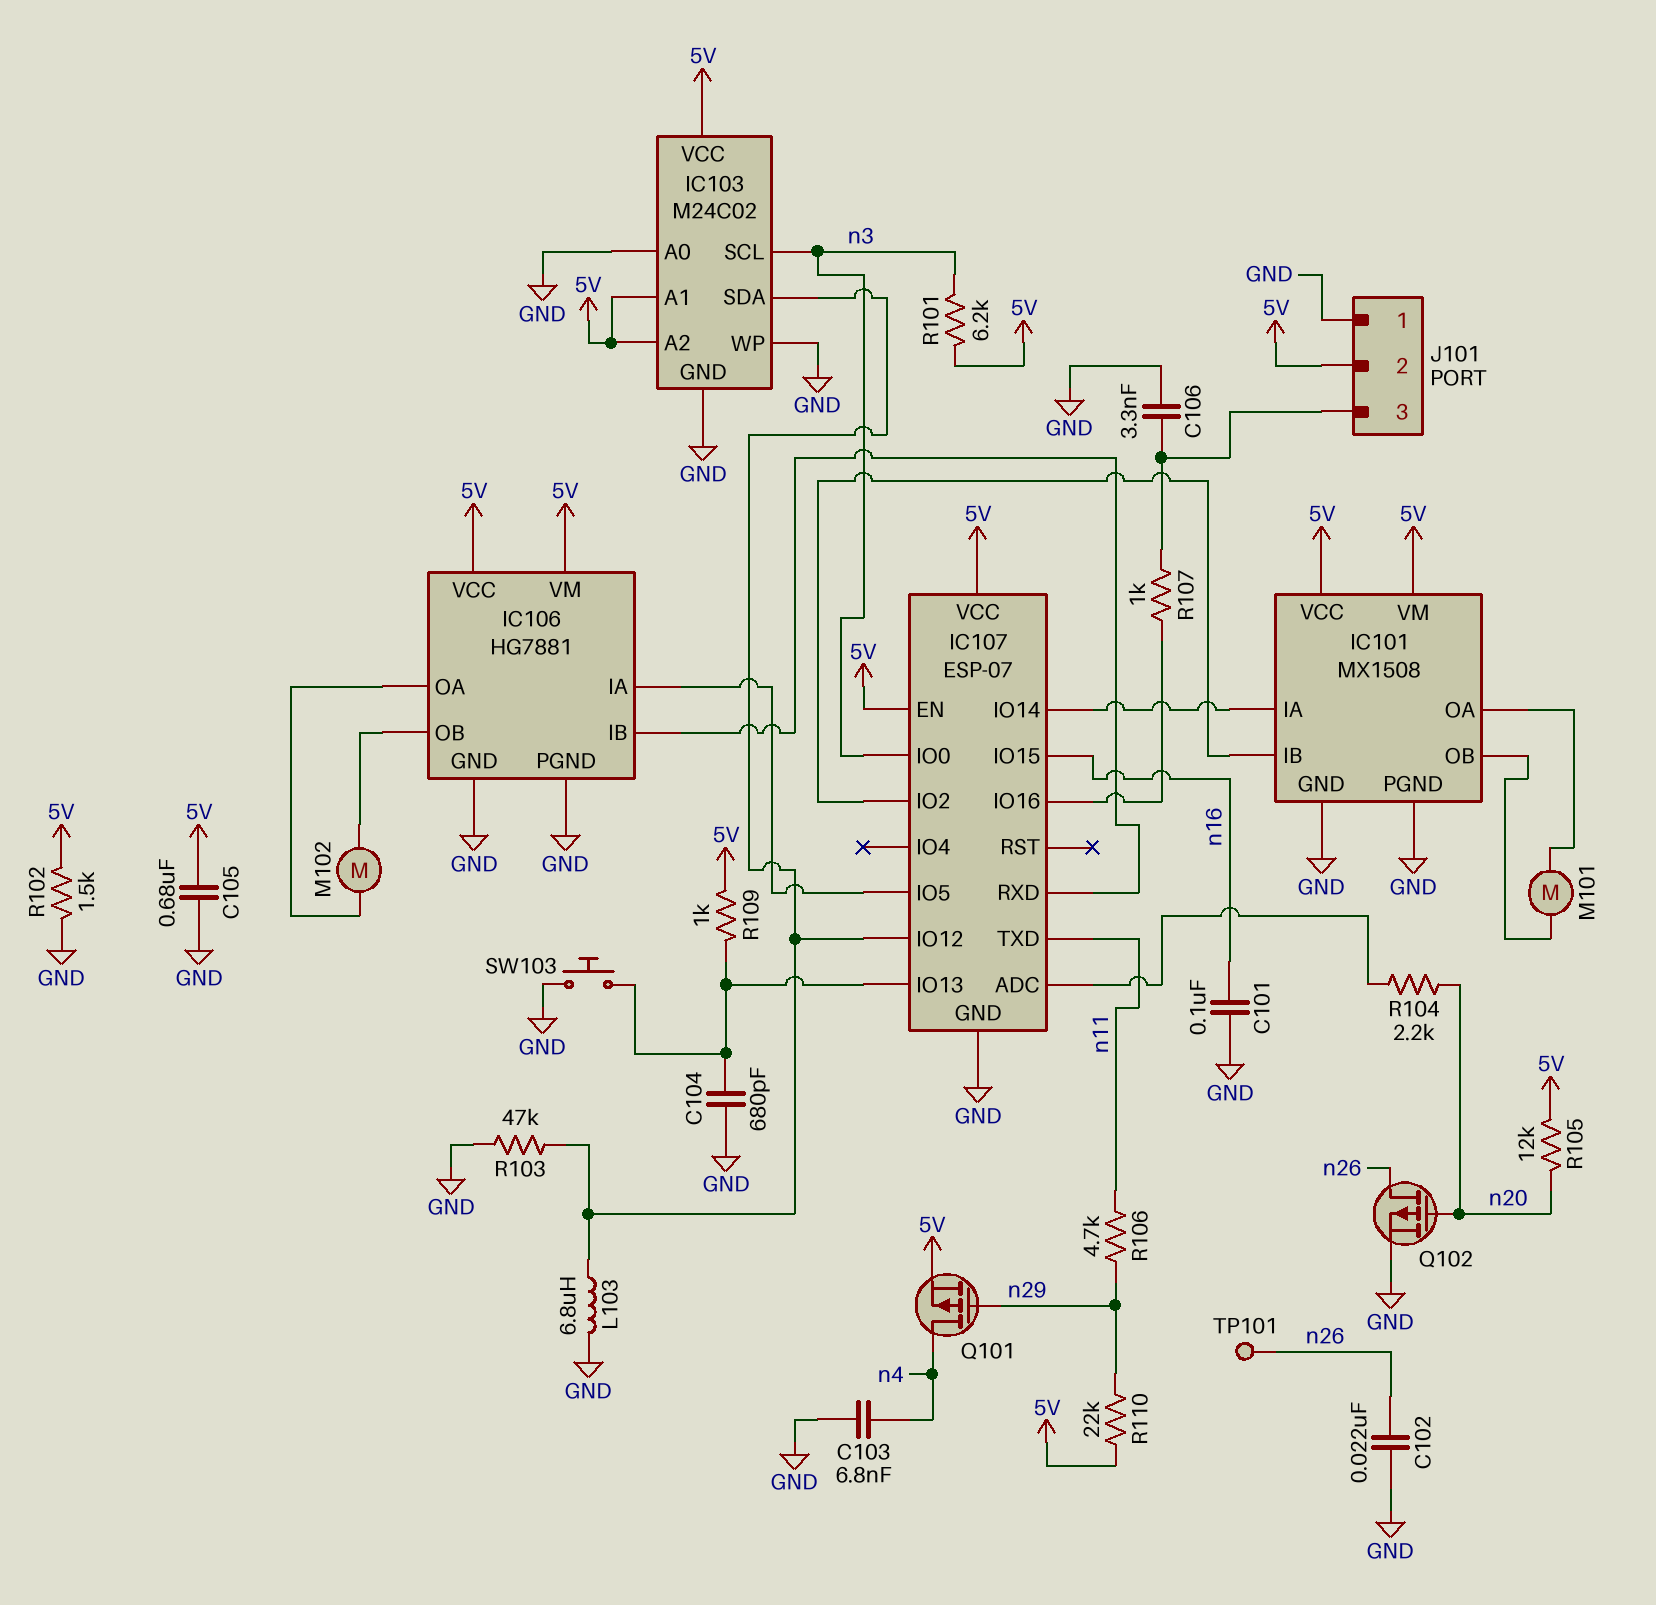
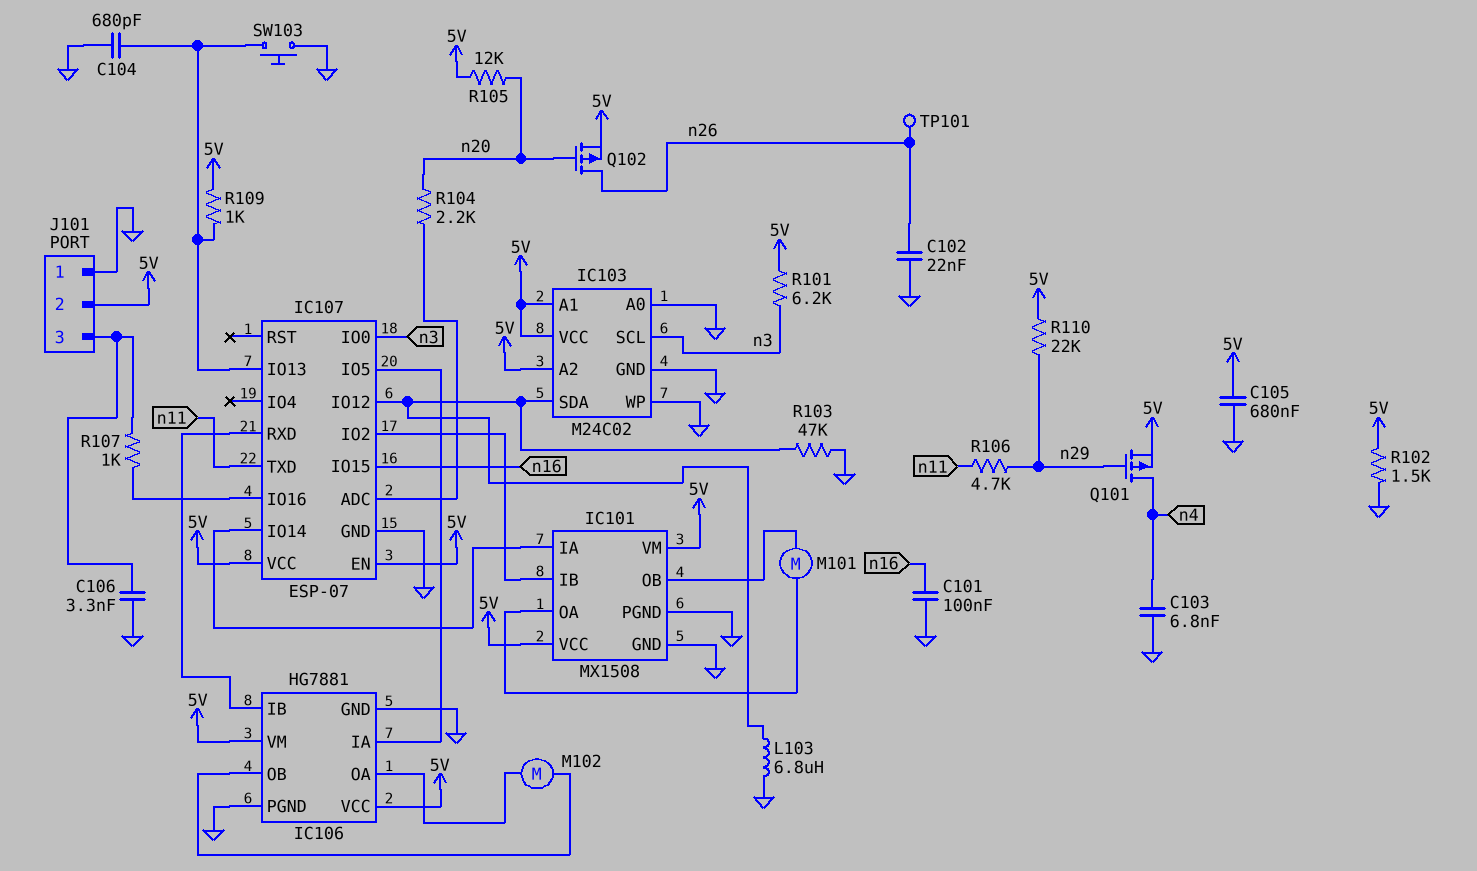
Q102: PMOS (G n20, D n26, S GND) -> PMOS (G n20, D n26, S 5V)

